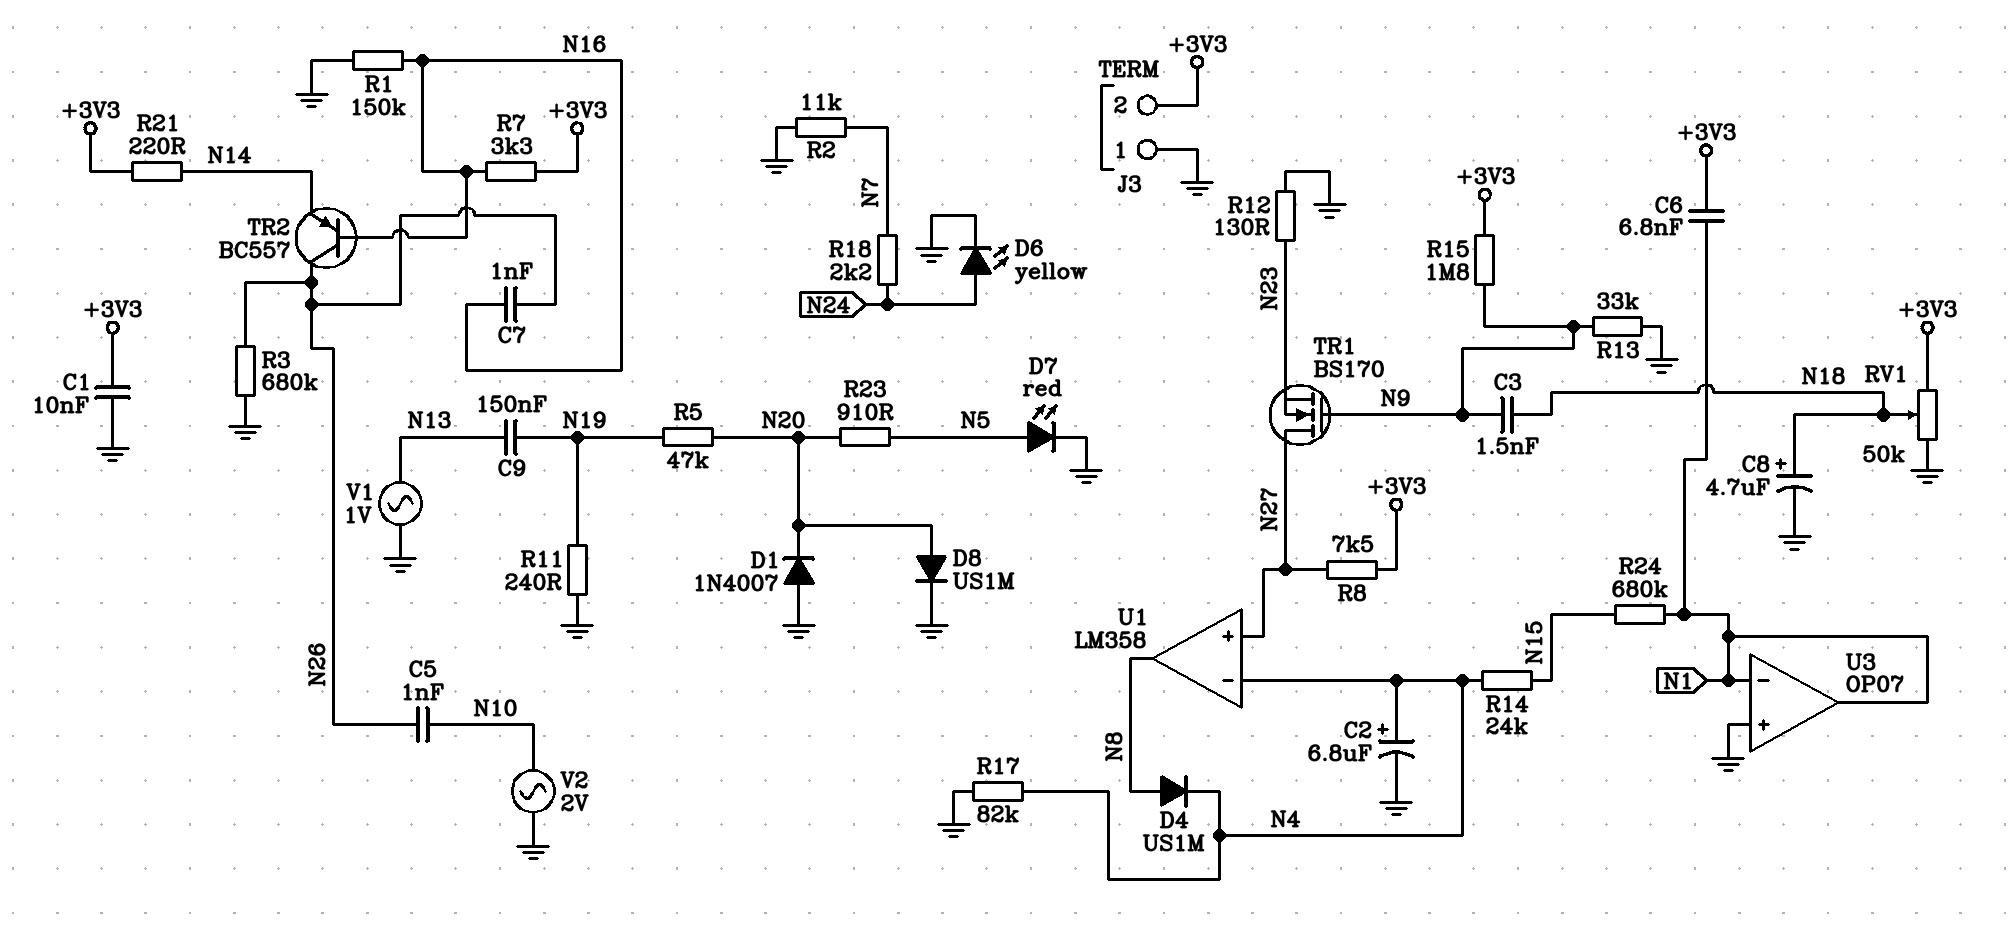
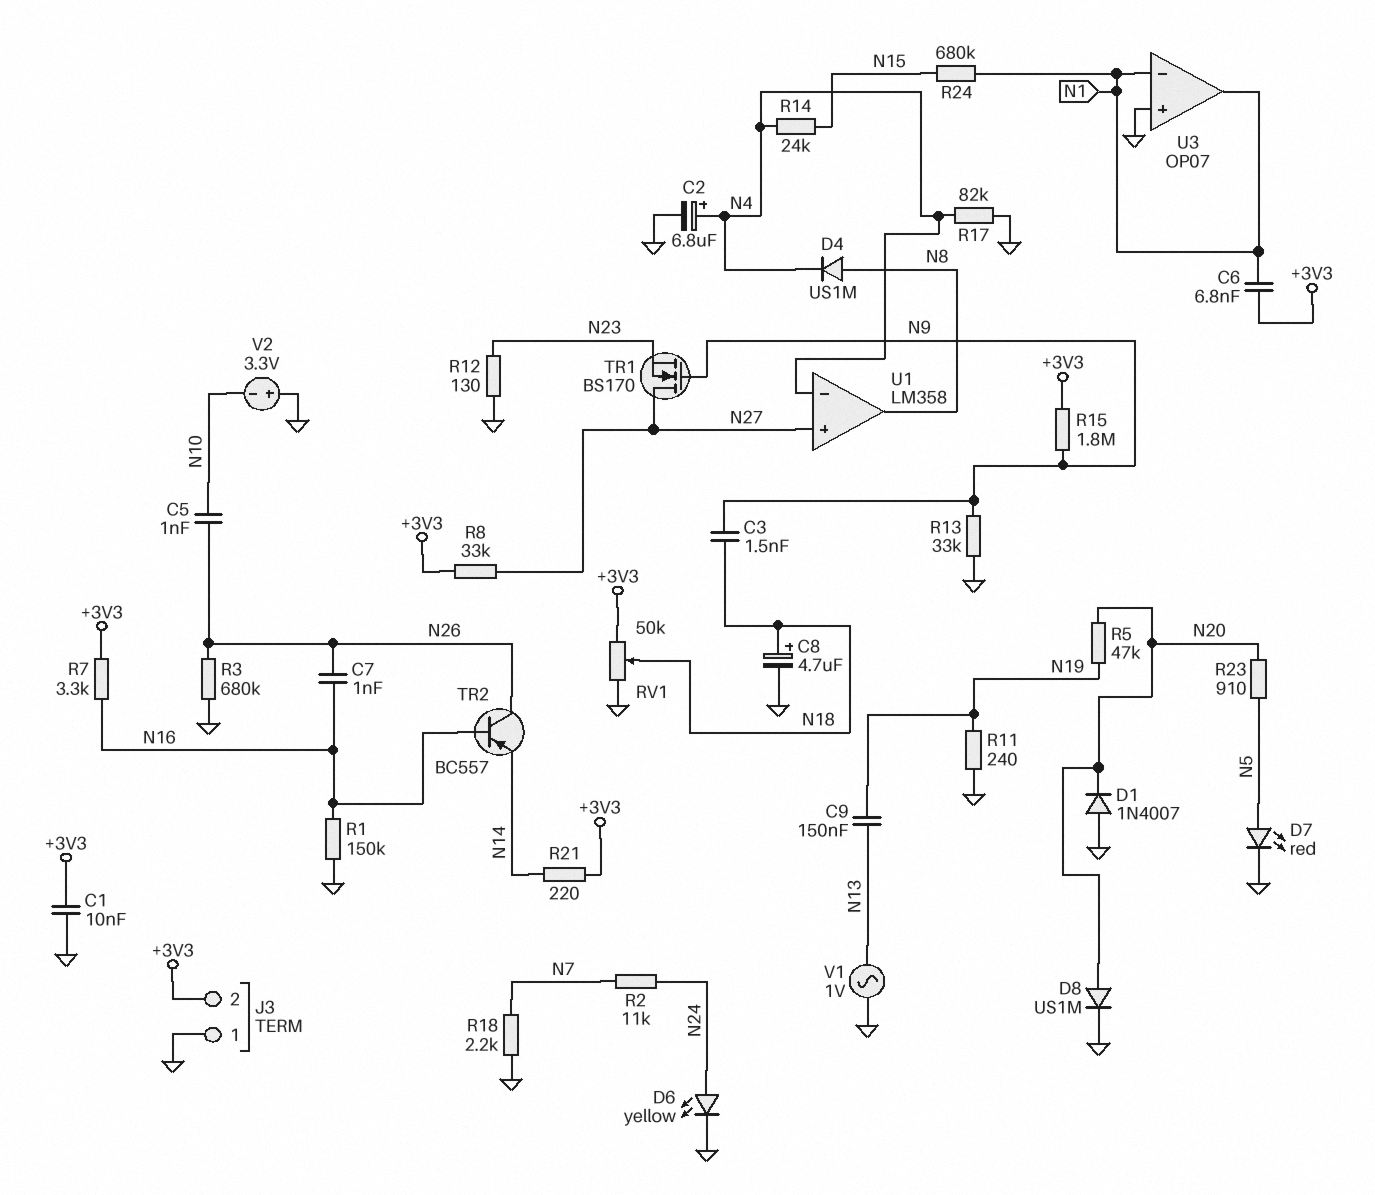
R2: 11k (GND, N7) -> 11k (N7, N24)
R8: 7.5k (+3V3, N27) -> 33k (+3V3, N27)
R18: 2.2k (N7, N24) -> 2.2k (GND, N7)
V2: AC 2V (GND, N10) -> 3.3V (plus GND, minus N10)

